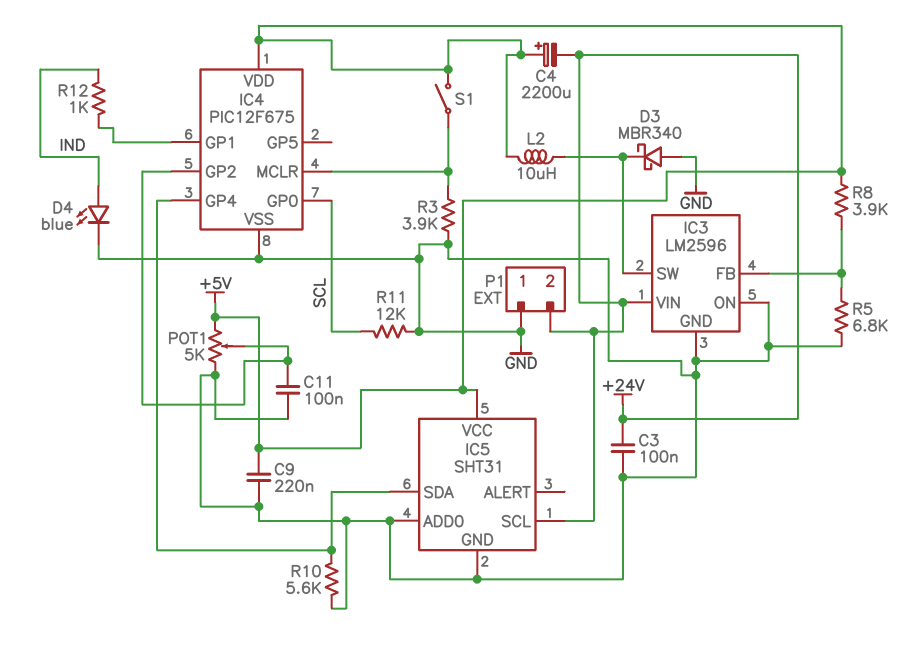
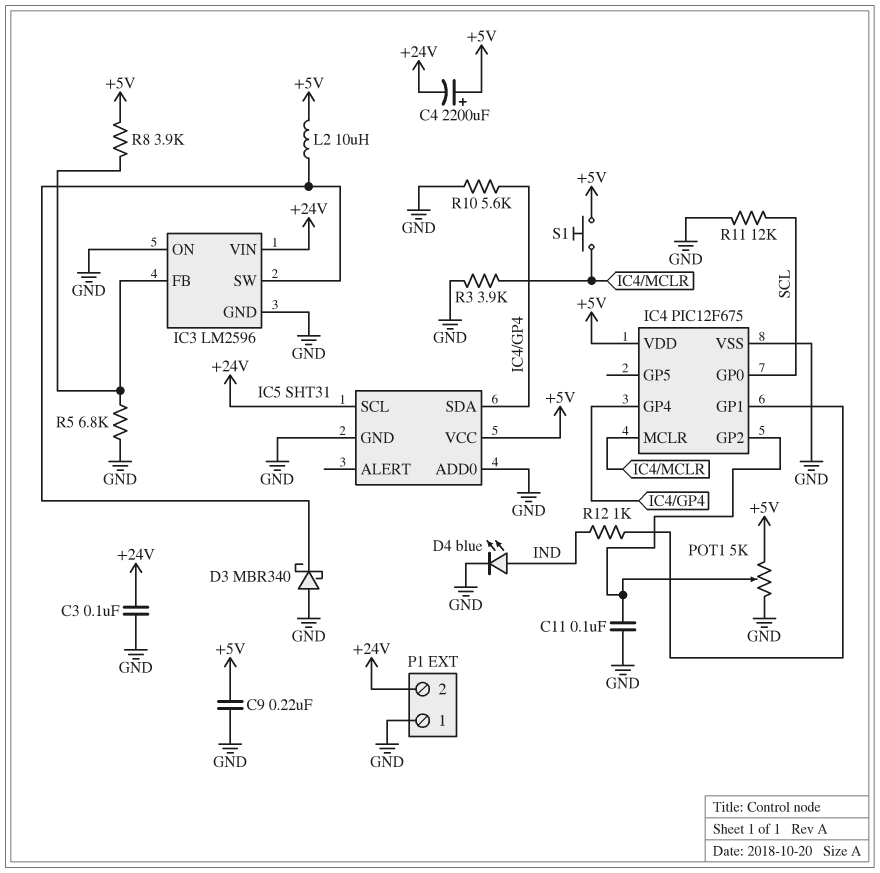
S1: switch (+5V, IC4/MCLR) -> button (+5V, IC4/MCLR)

